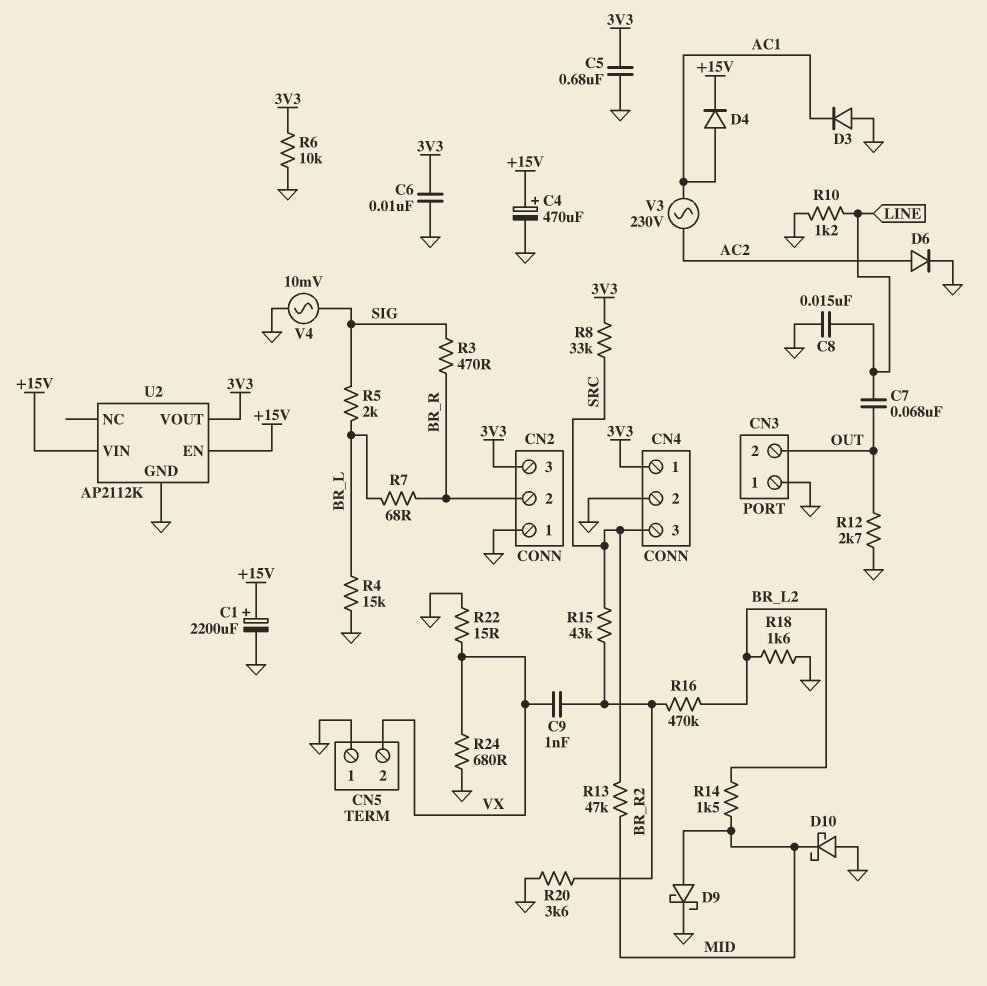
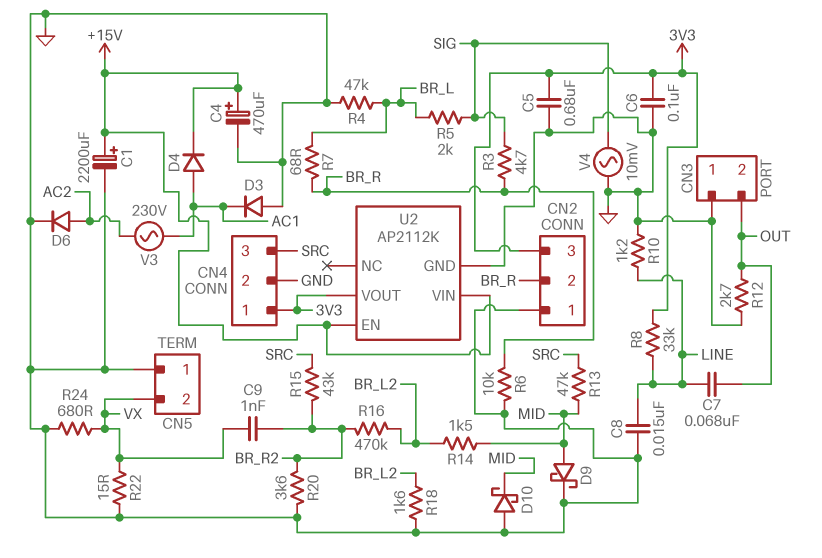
C6: 10nF (3V3, GND) -> 100nF (3V3, GND)
R3: 470 (BR_R, SIG) -> 4.7k (BR_R, SIG)
R4: 15k (BR_L, GND) -> 47k (BR_L, GND)
R6: 10k (3V3, GND) -> 10k (BR_R, GND)
R8: 33k (3V3, SRC) -> 33k (3V3, LINE)

